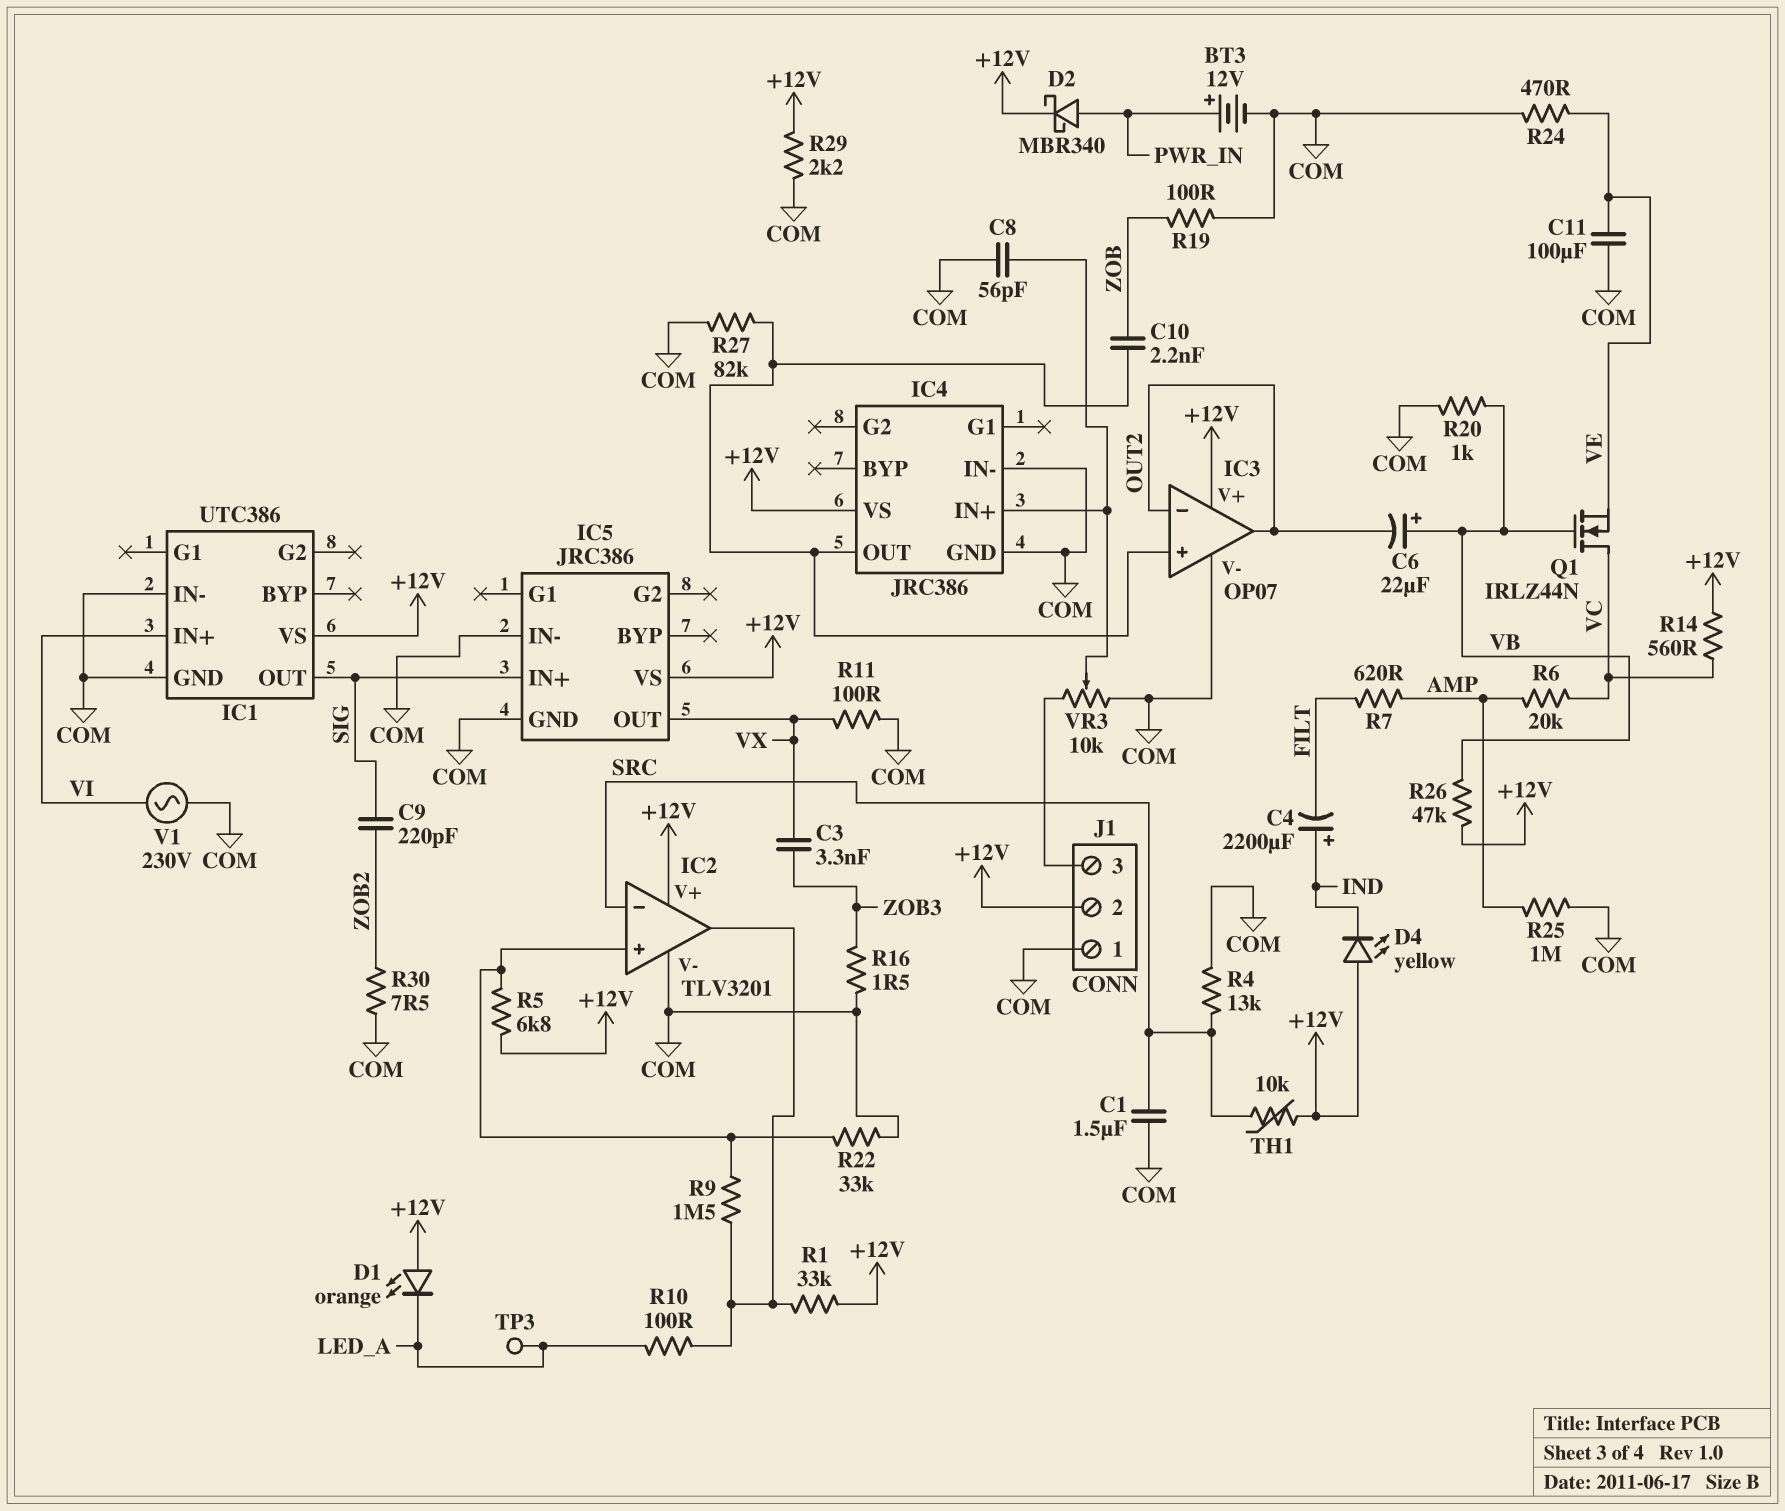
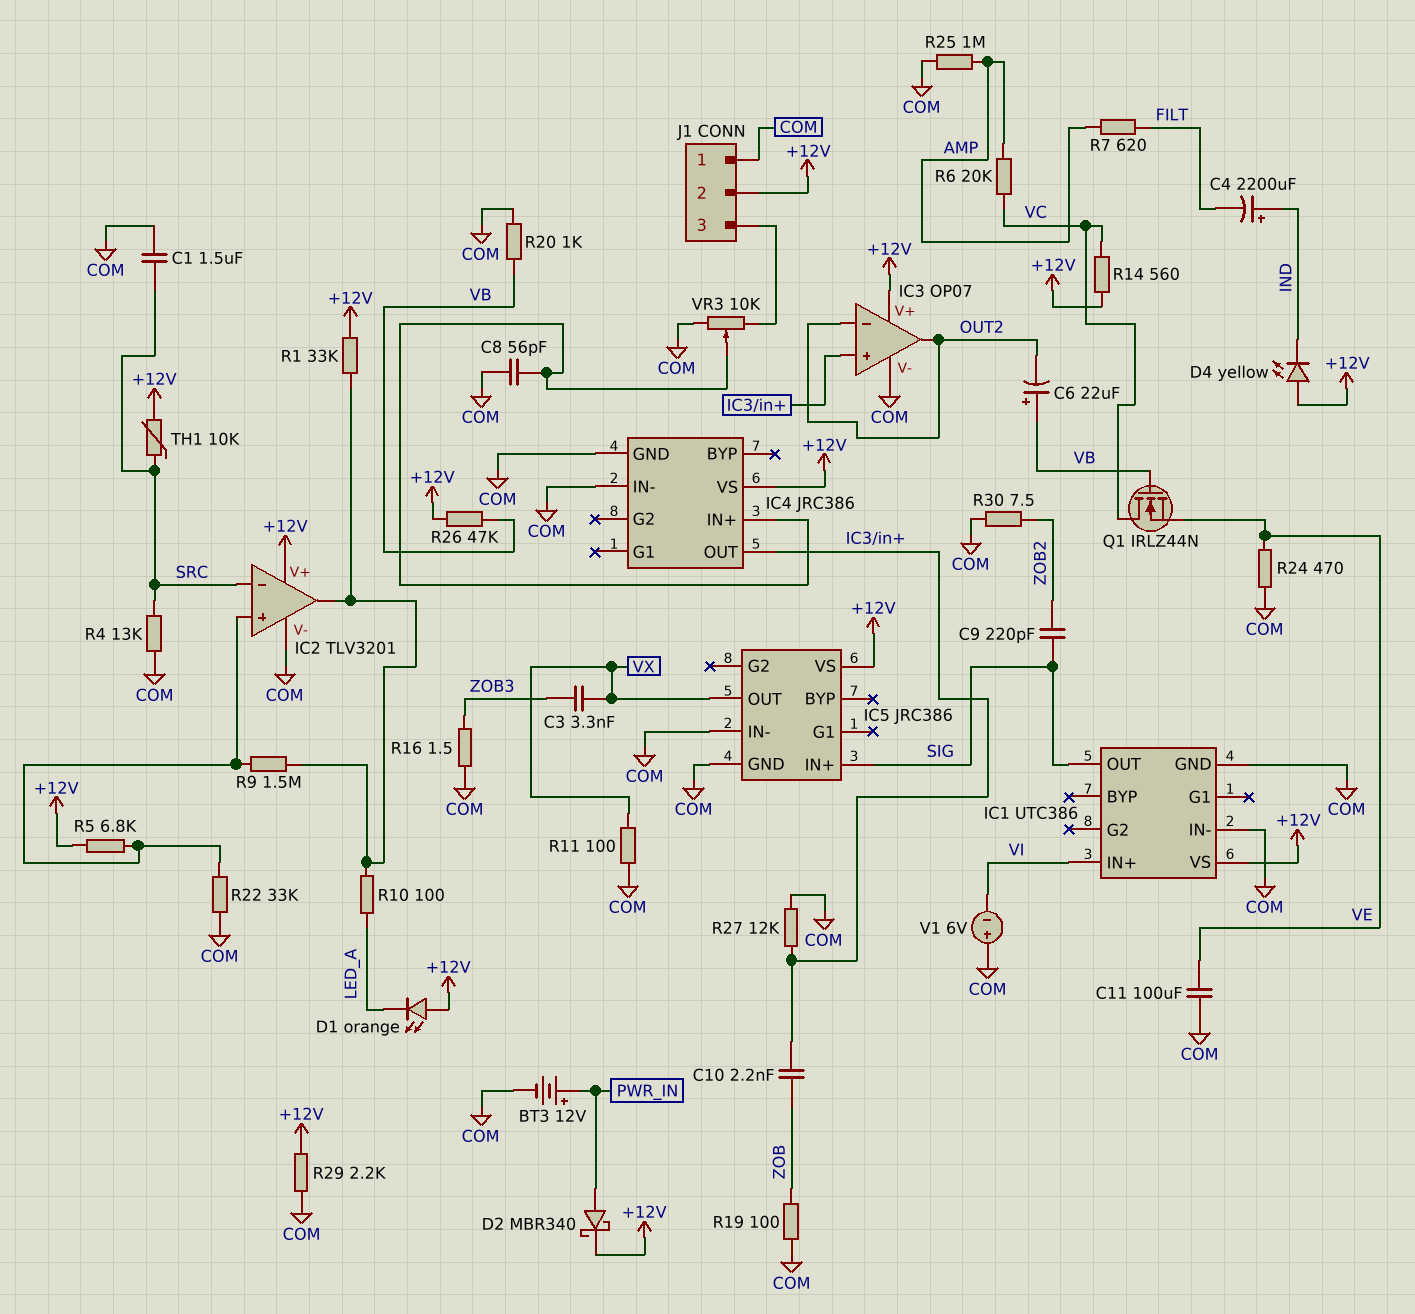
R27: 82k (COM, IC3/in+) -> 12k (COM, IC3/in+)
TP3: test point (LED_A) -> none
V1: AC 230V (COM, VI) -> 6V (plus COM, minus VI)

